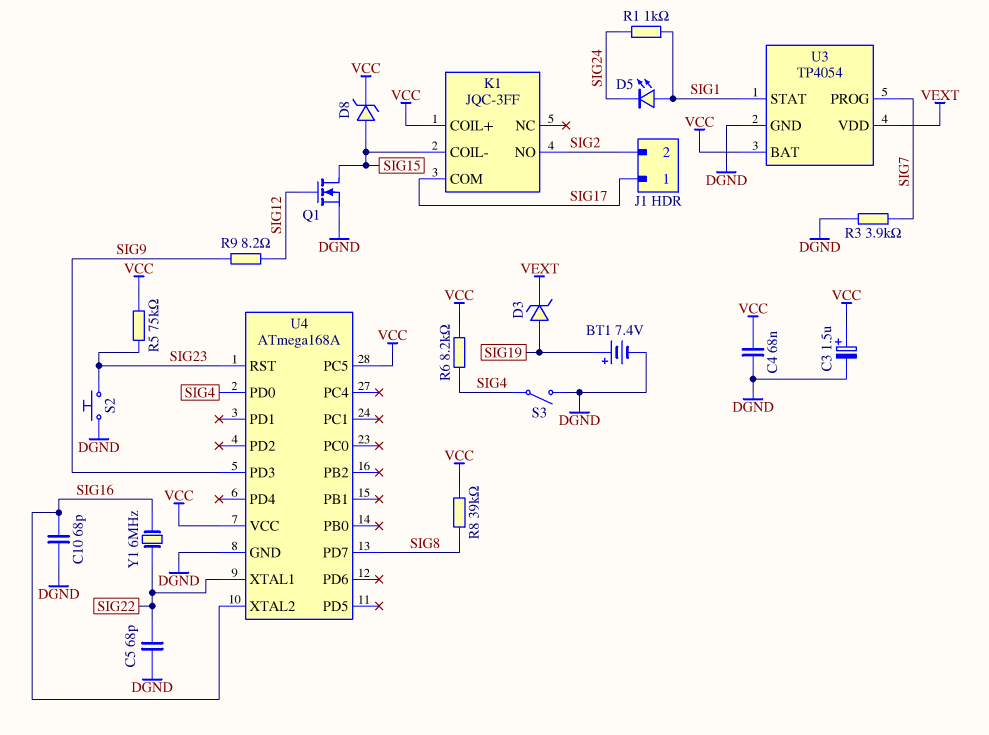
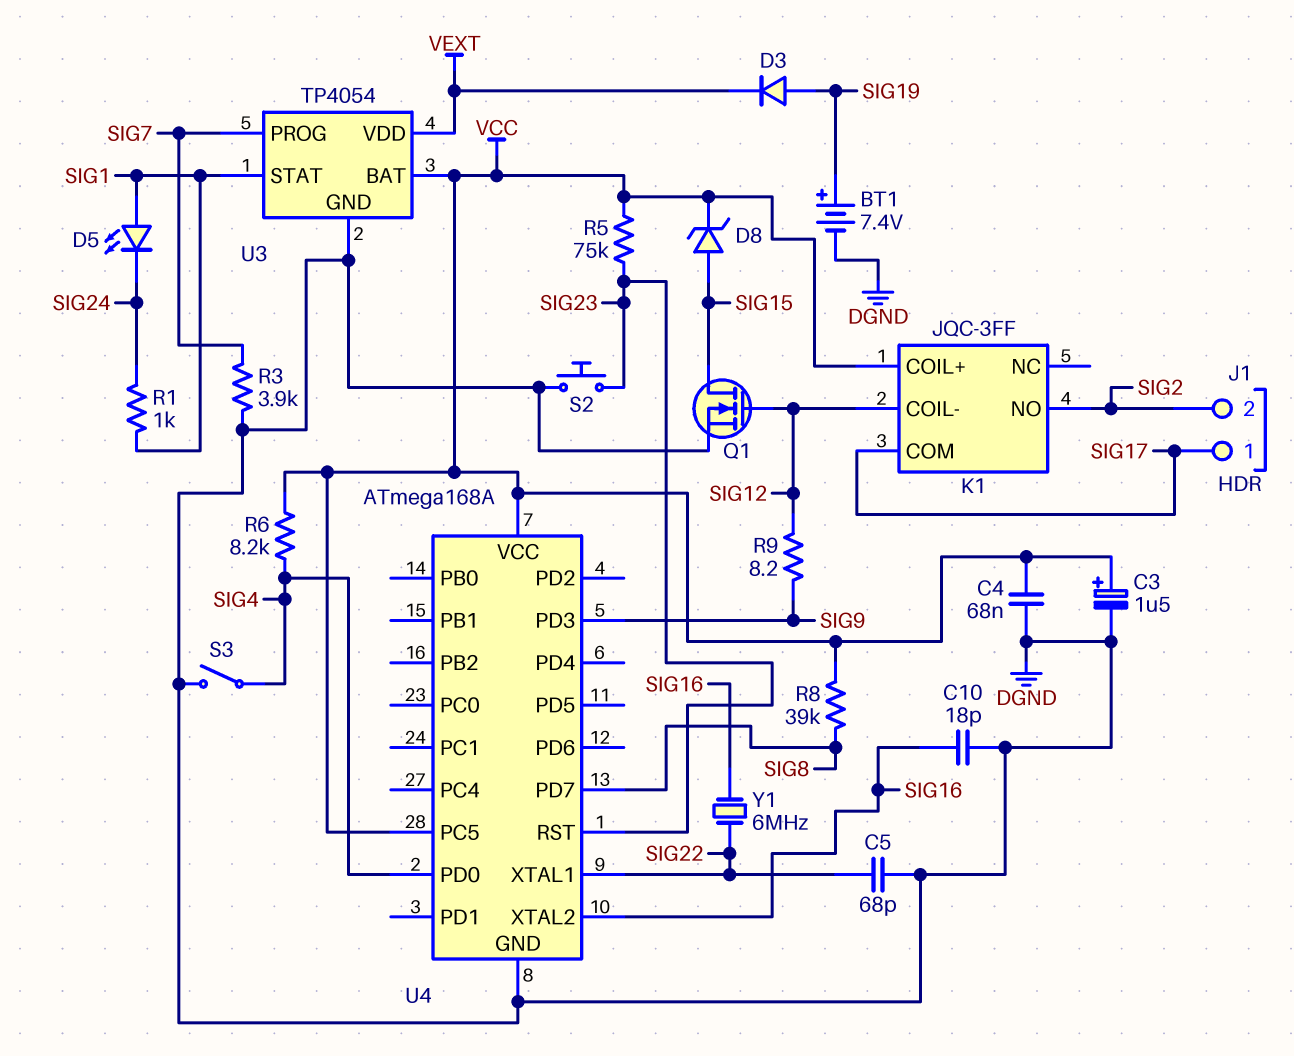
C10: 68pF (DGND, SIG16) -> 18pF (DGND, SIG16)
D3: zener (A SIG19, K VEXT) -> diode (A SIG19, K VEXT)
K1 pin COIL-: SIG15 -> SIG12

